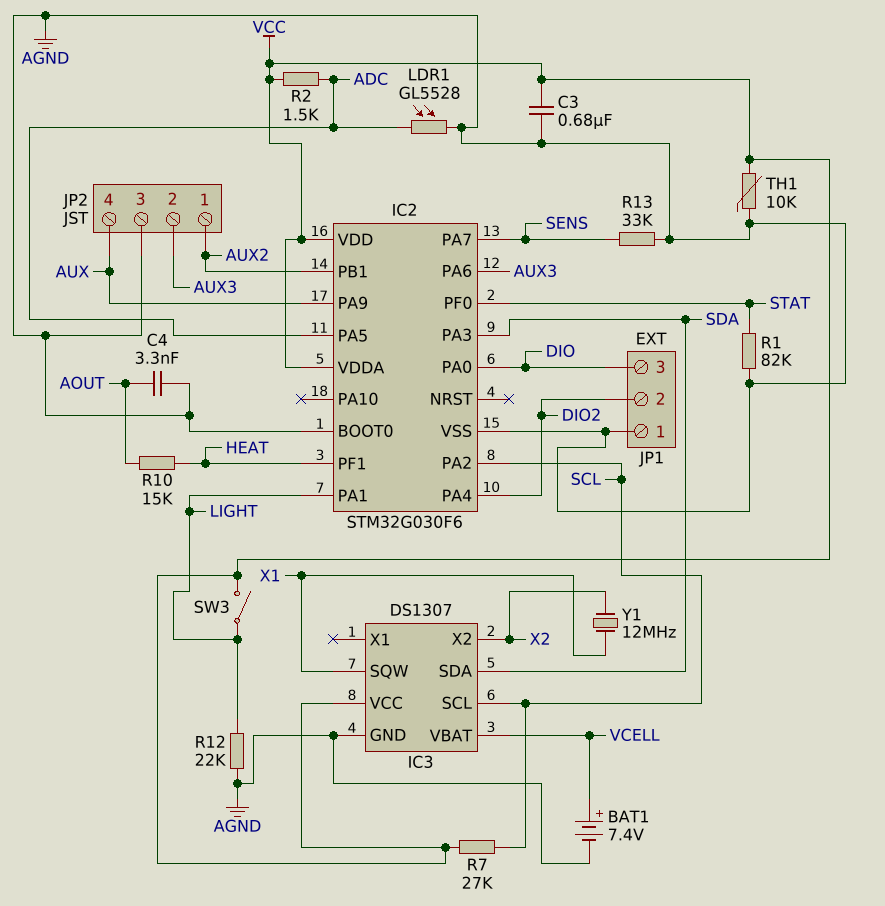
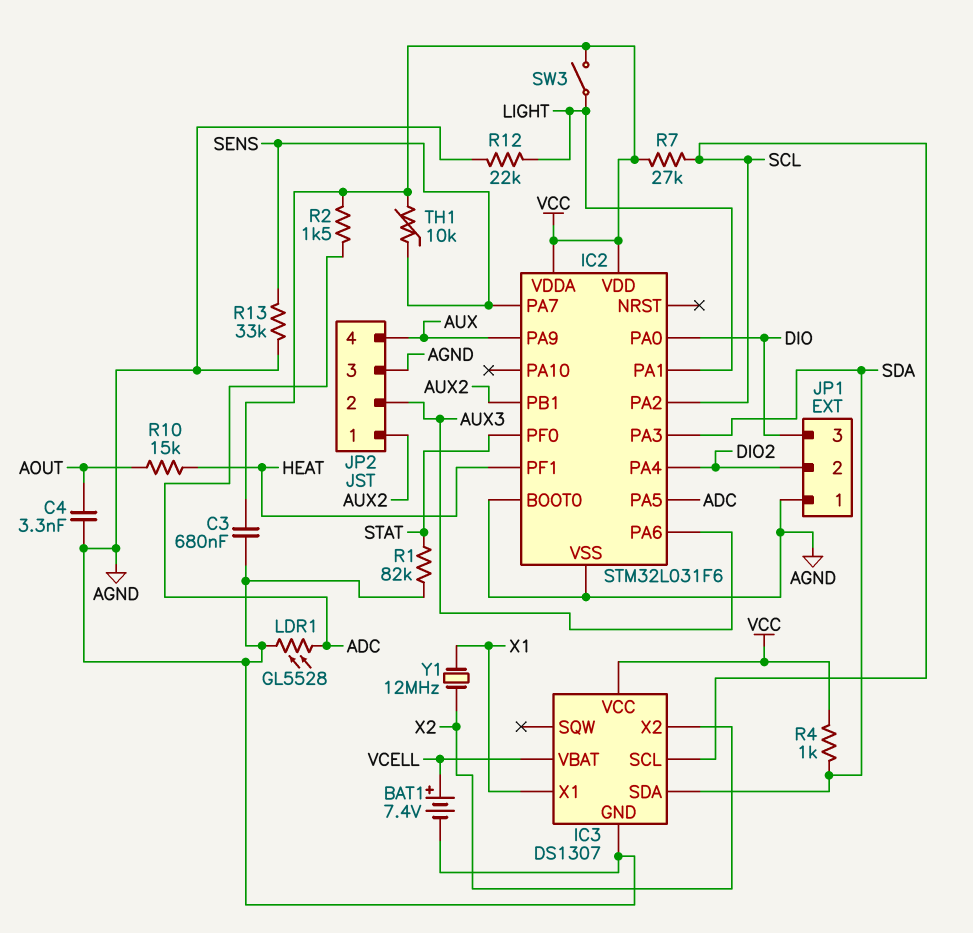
IC2: STM32G030F6 -> STM32L031F6
IC3 pin SQW: X1 -> none
IC3 pin X1: none -> X1
R4: none -> 1k (SDA, VCC)
TH1: 10k (AGND, VCC) -> 10k (SENS, VCC)

